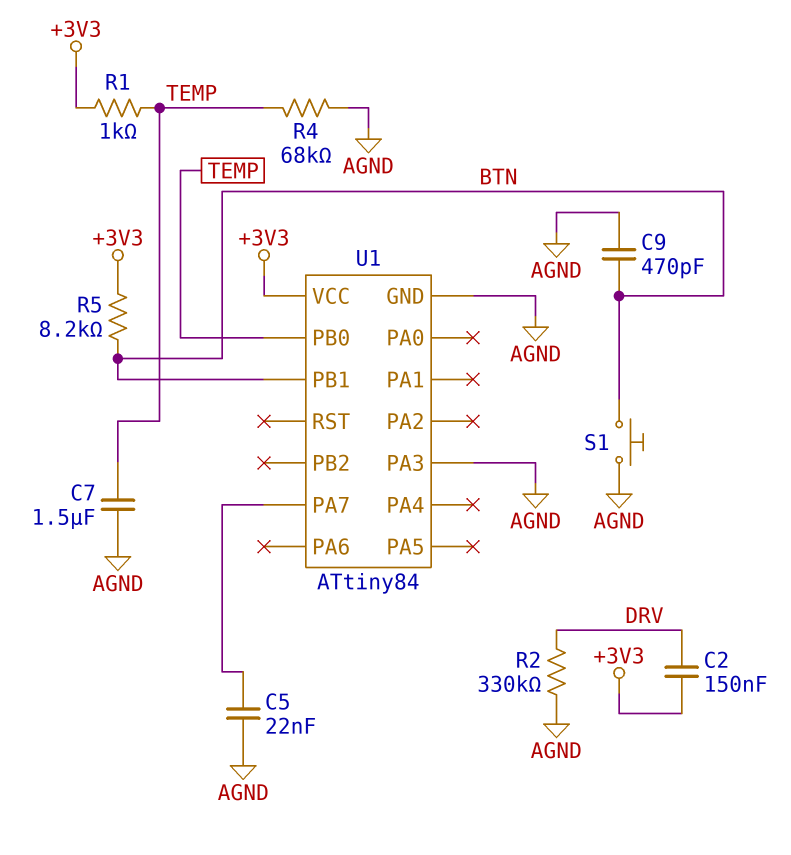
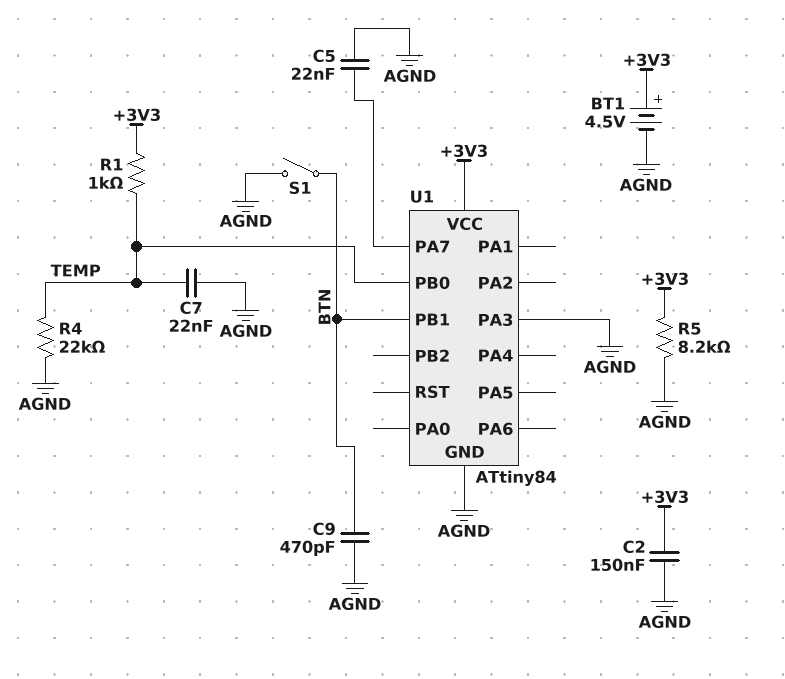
BT1: none -> 4.5V (plus +3V3, minus AGND)
C2: 150nF (+3V3, DRV) -> 150nF (+3V3, AGND)
C7: 1.5uF (AGND, TEMP) -> 22nF (AGND, TEMP)
R2: 330k (AGND, DRV) -> none
R4: 68k (AGND, TEMP) -> 22k (AGND, TEMP)
R5: 8.2k (+3V3, BTN) -> 8.2k (+3V3, AGND)
S1: button (AGND, BTN) -> switch (AGND, BTN)

